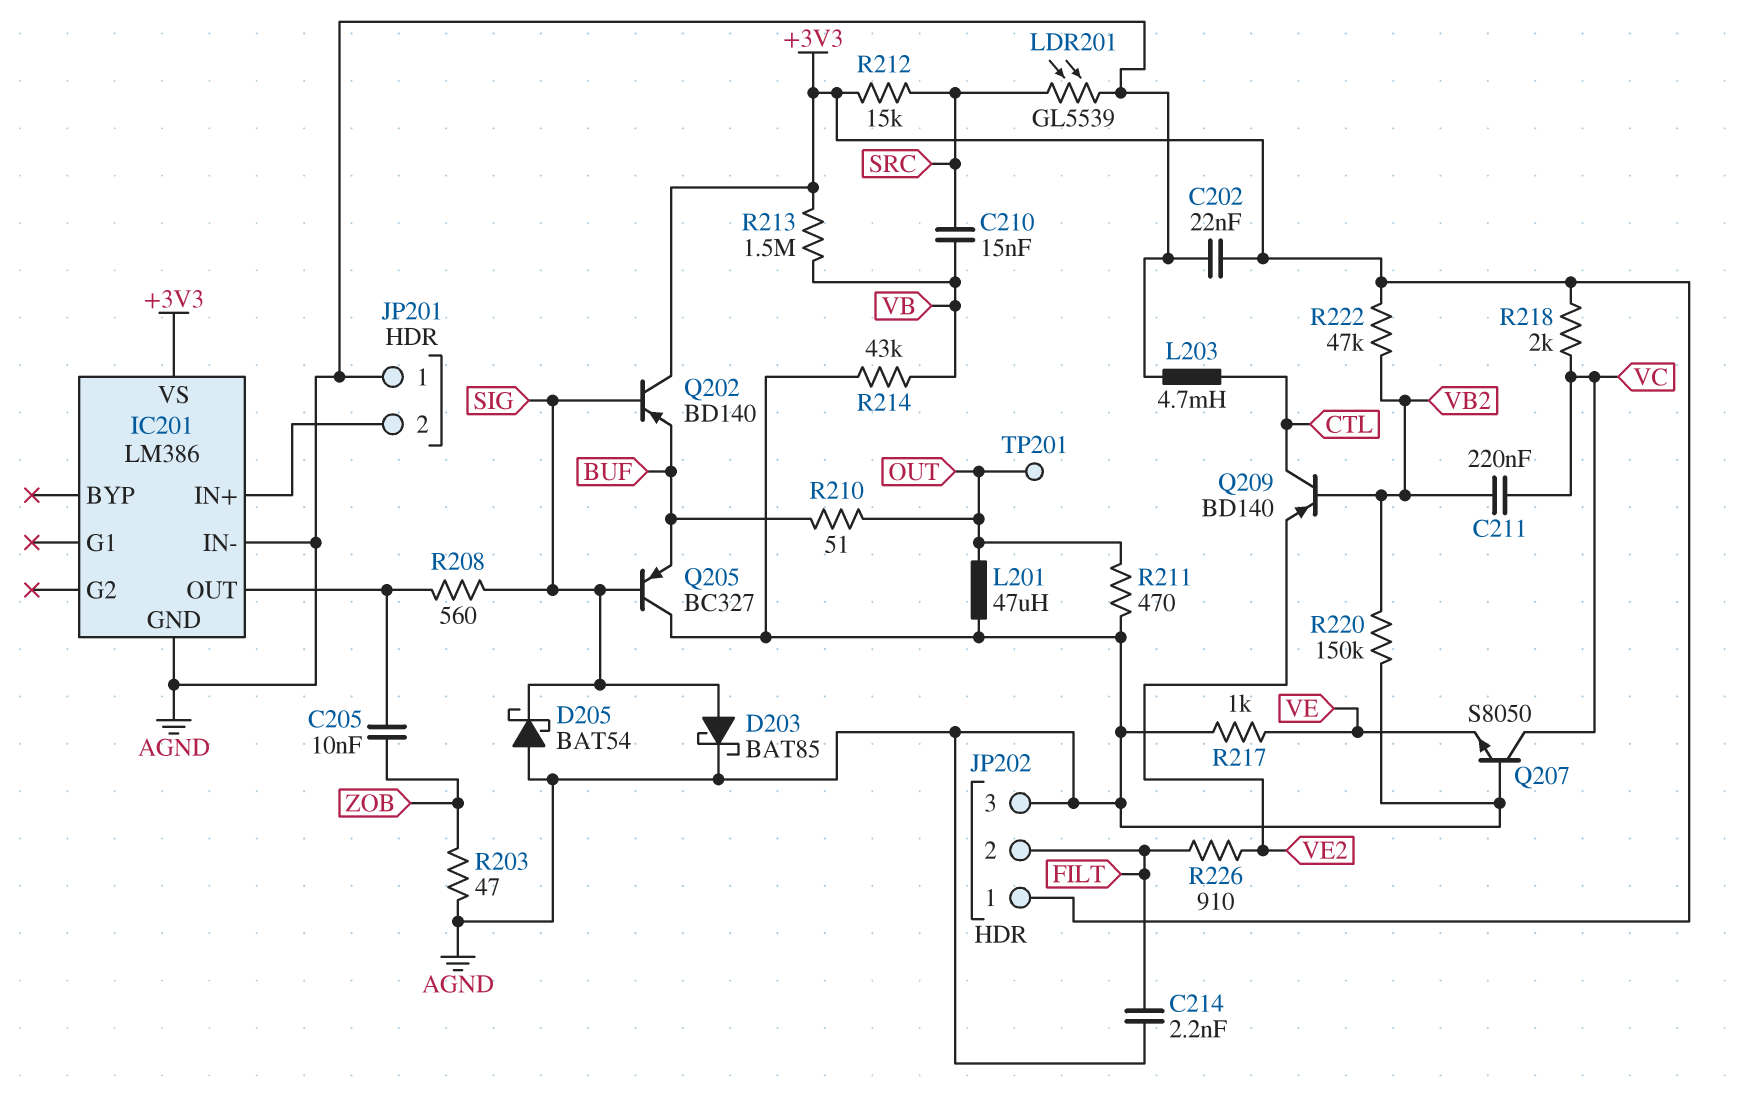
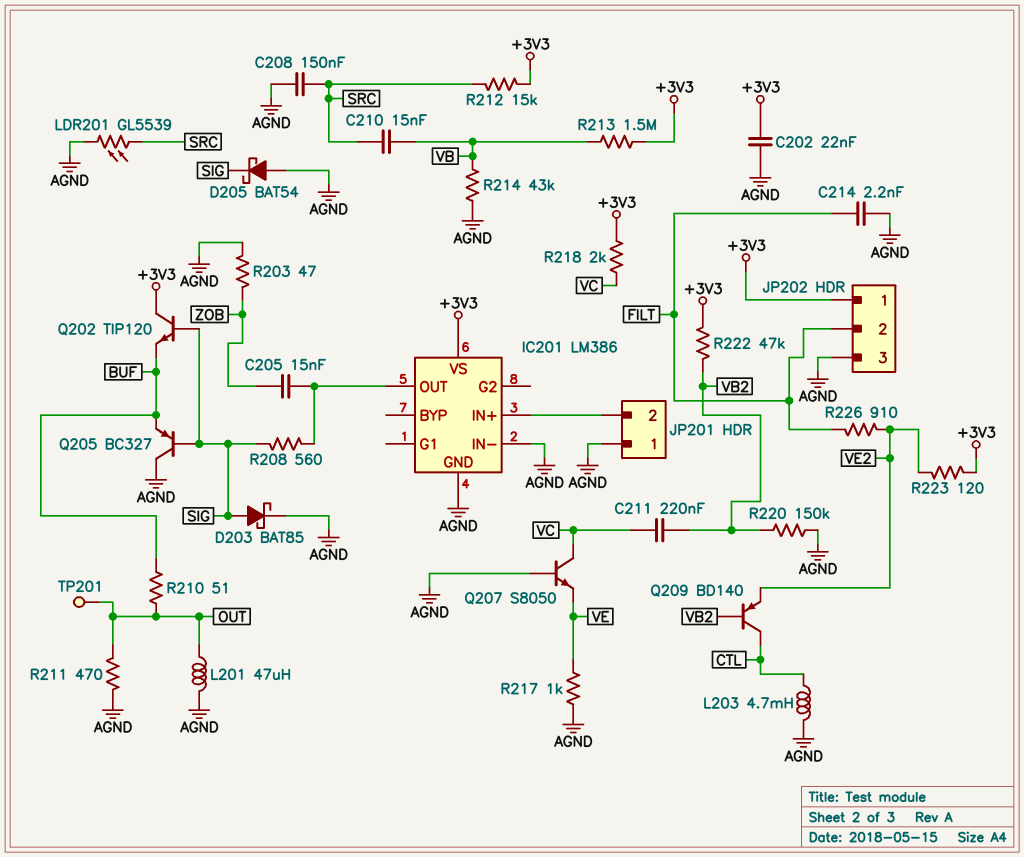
C205: 10nF (IC201/OUT, ZOB) -> 15nF (IC201/OUT, ZOB)
C208: none -> 150nF (AGND, SRC)
Q202: PNP BD140 (B SIG, C +3V3, E BUF) -> NPN TIP120 (B SIG, C +3V3, E BUF)
R223: none -> 120 (+3V3, VE2)

